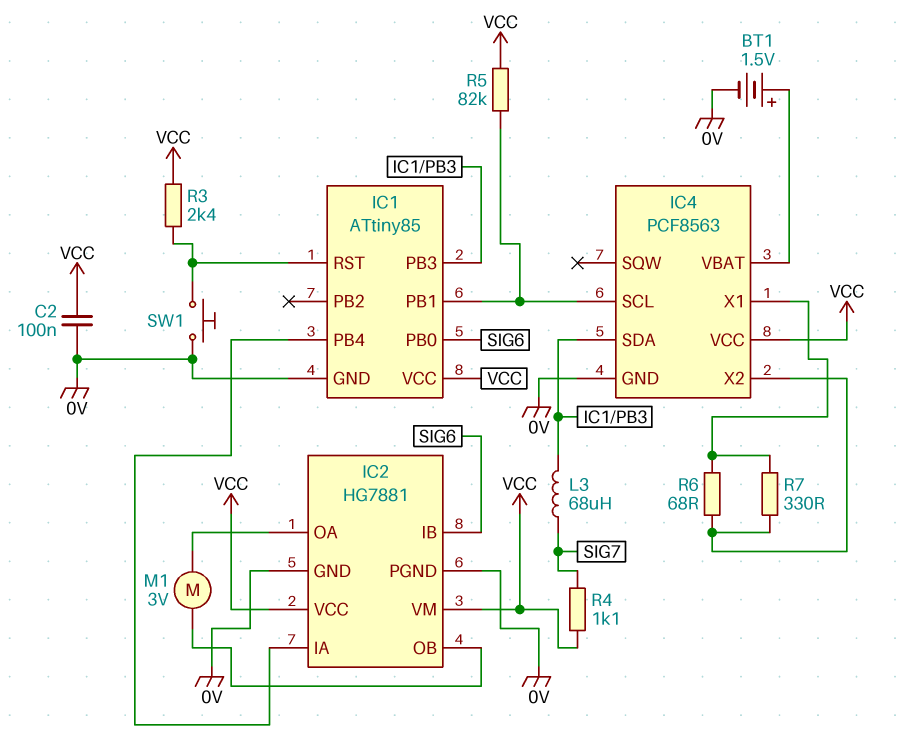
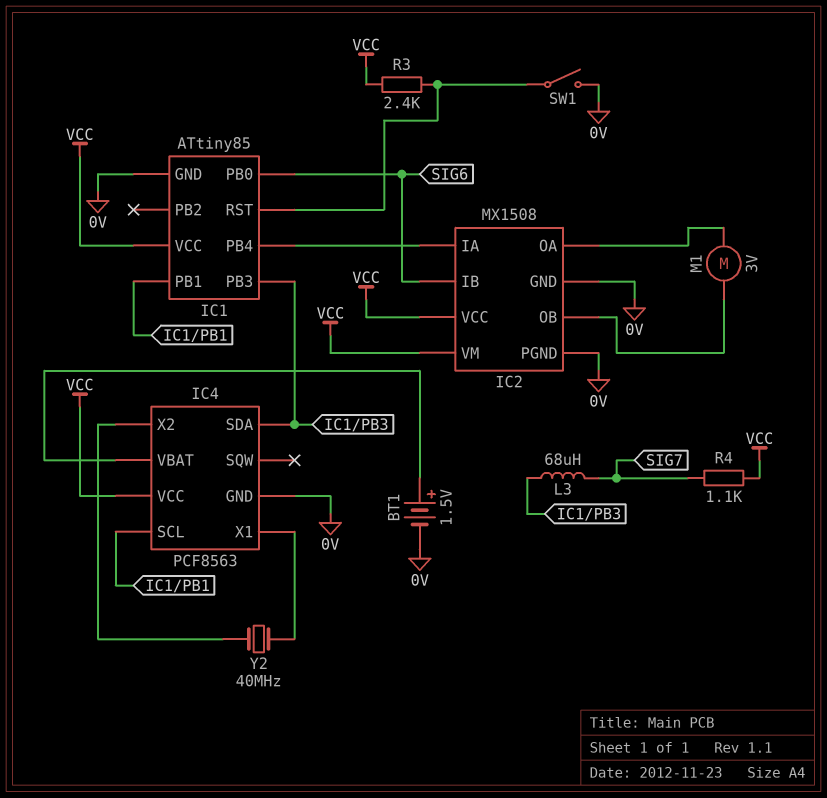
C2: 100nF (0V, VCC) -> none
IC2: HG7881 -> MX1508
R5: 82k (IC1/PB1, VCC) -> none
R6: 68 (IC4/X1, IC4/X2) -> none
R7: 330 (IC4/X1, IC4/X2) -> none
SW1: button (0V, IC1/RST) -> switch (0V, IC1/RST)
Y2: none -> 40MHz (IC4/X1, IC4/X2)

